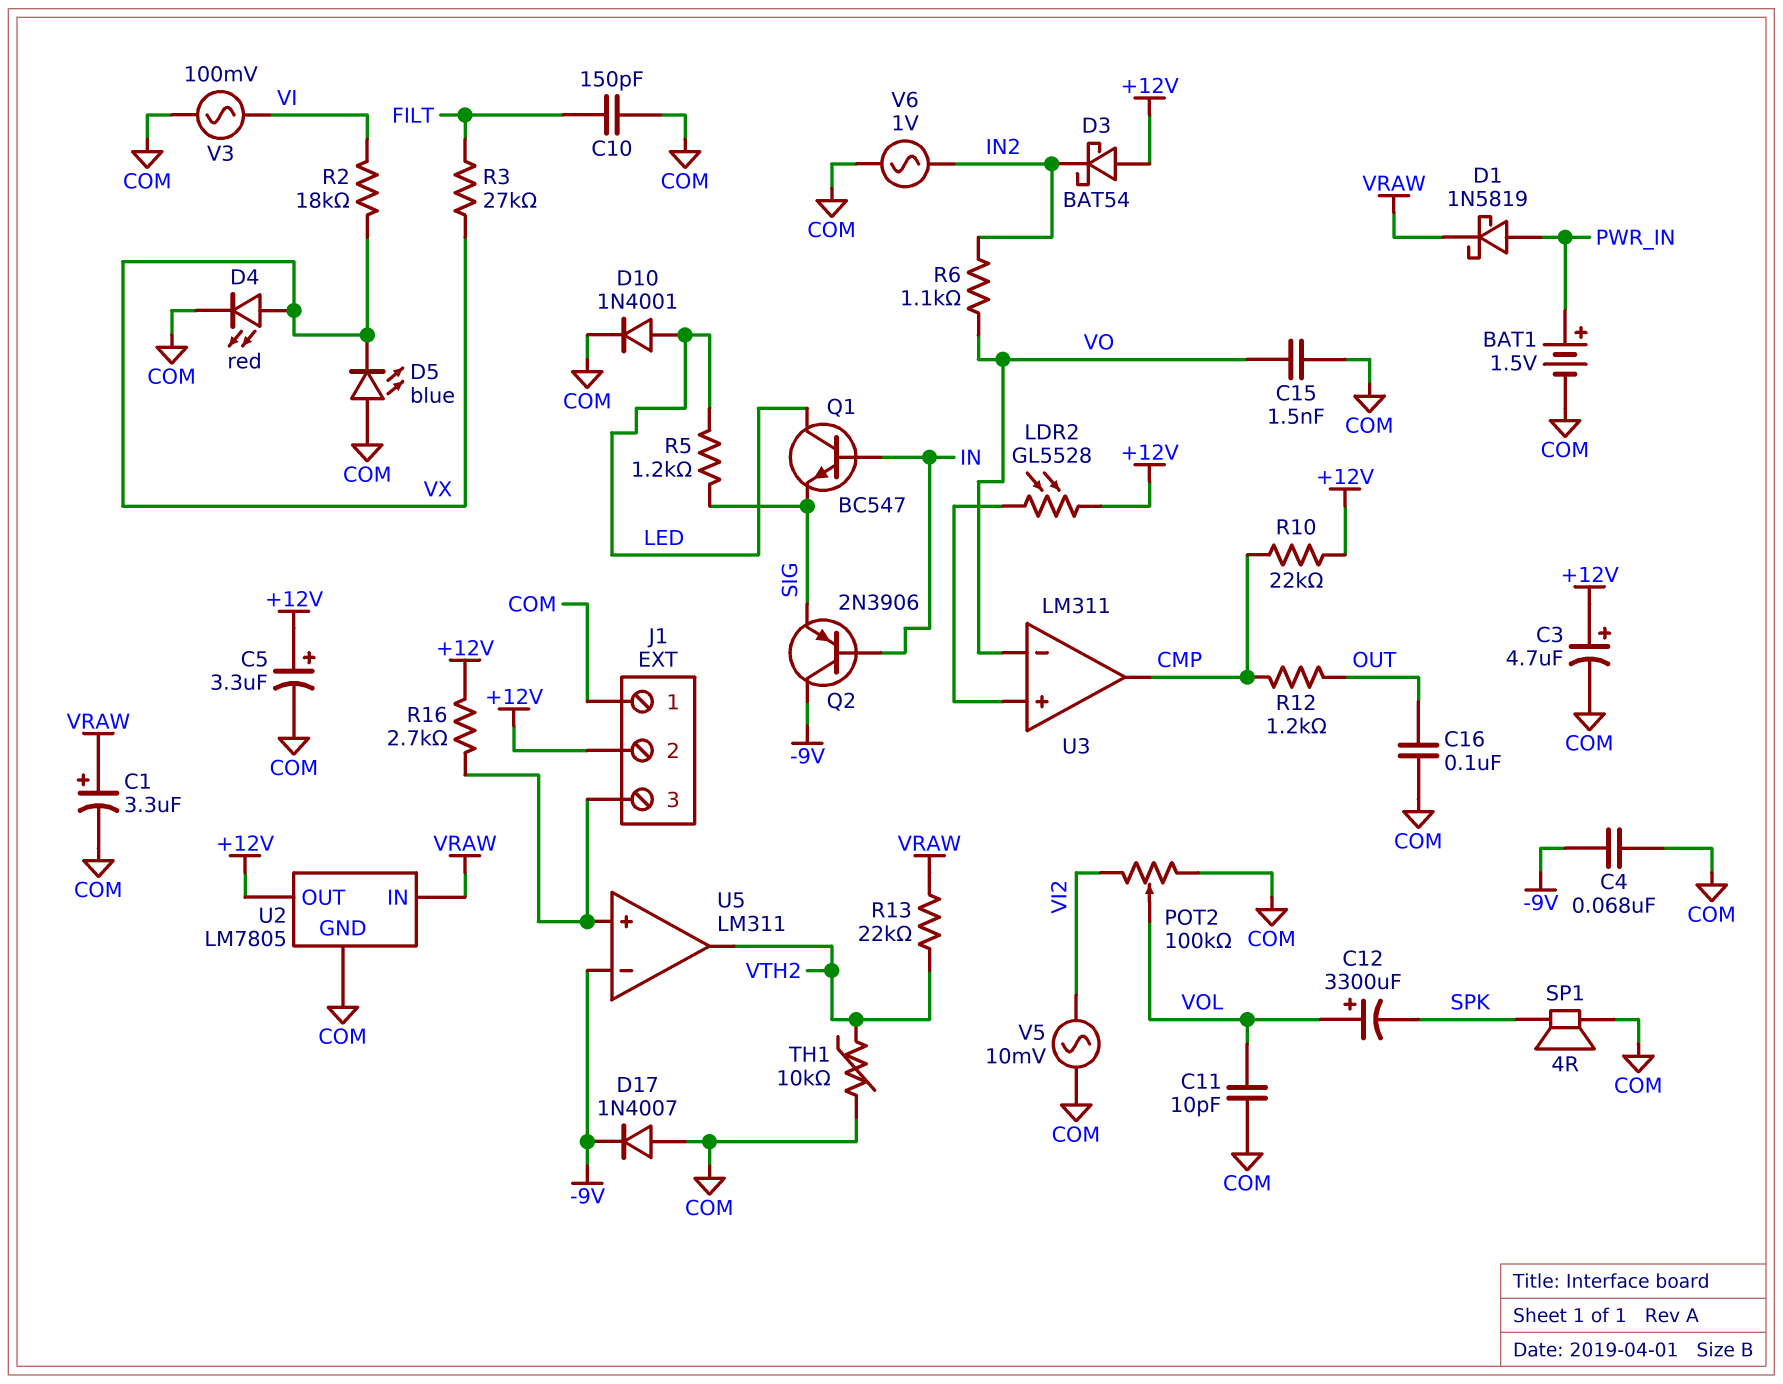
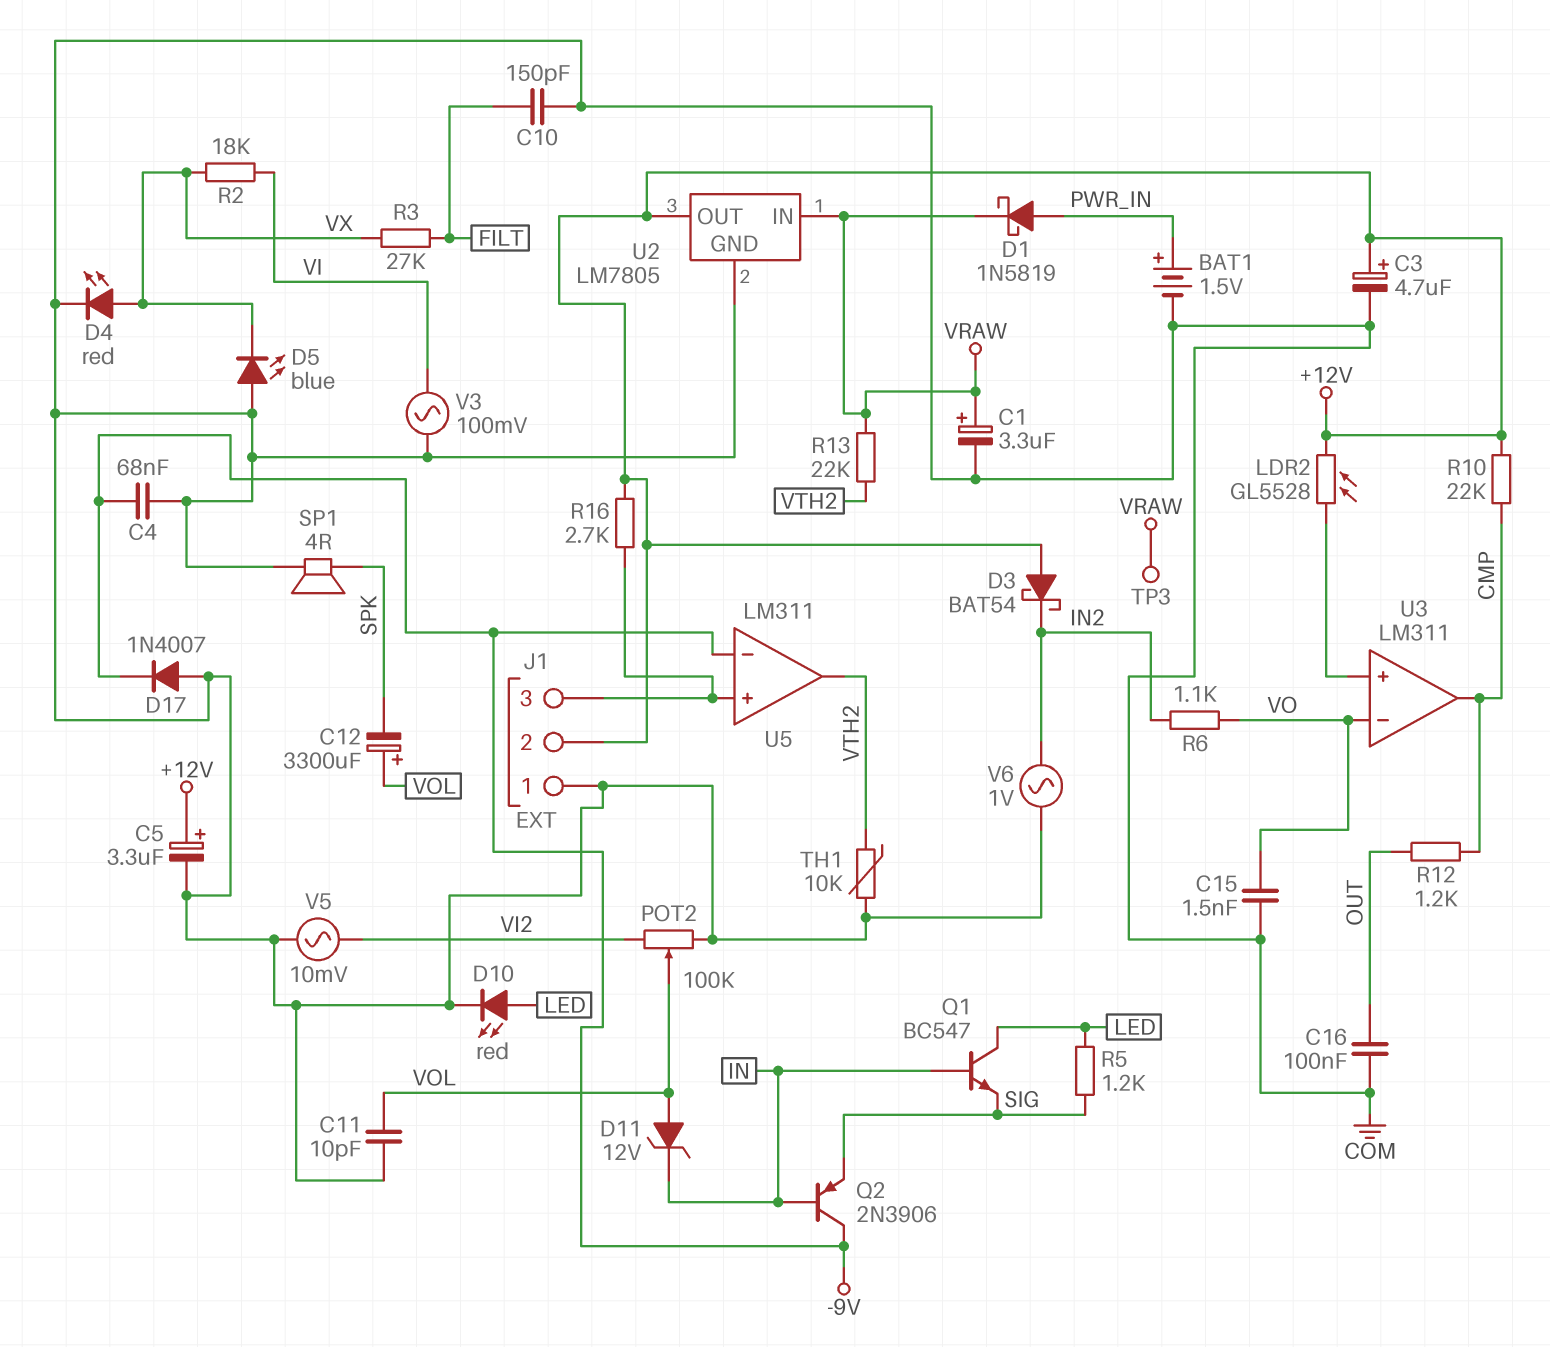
D10: diode 1N4001 (A LED, K COM) -> LED red (A LED, K COM)
D11: none -> zener 12V (A VOL, K IN)
TP3: none -> test point (VRAW)

